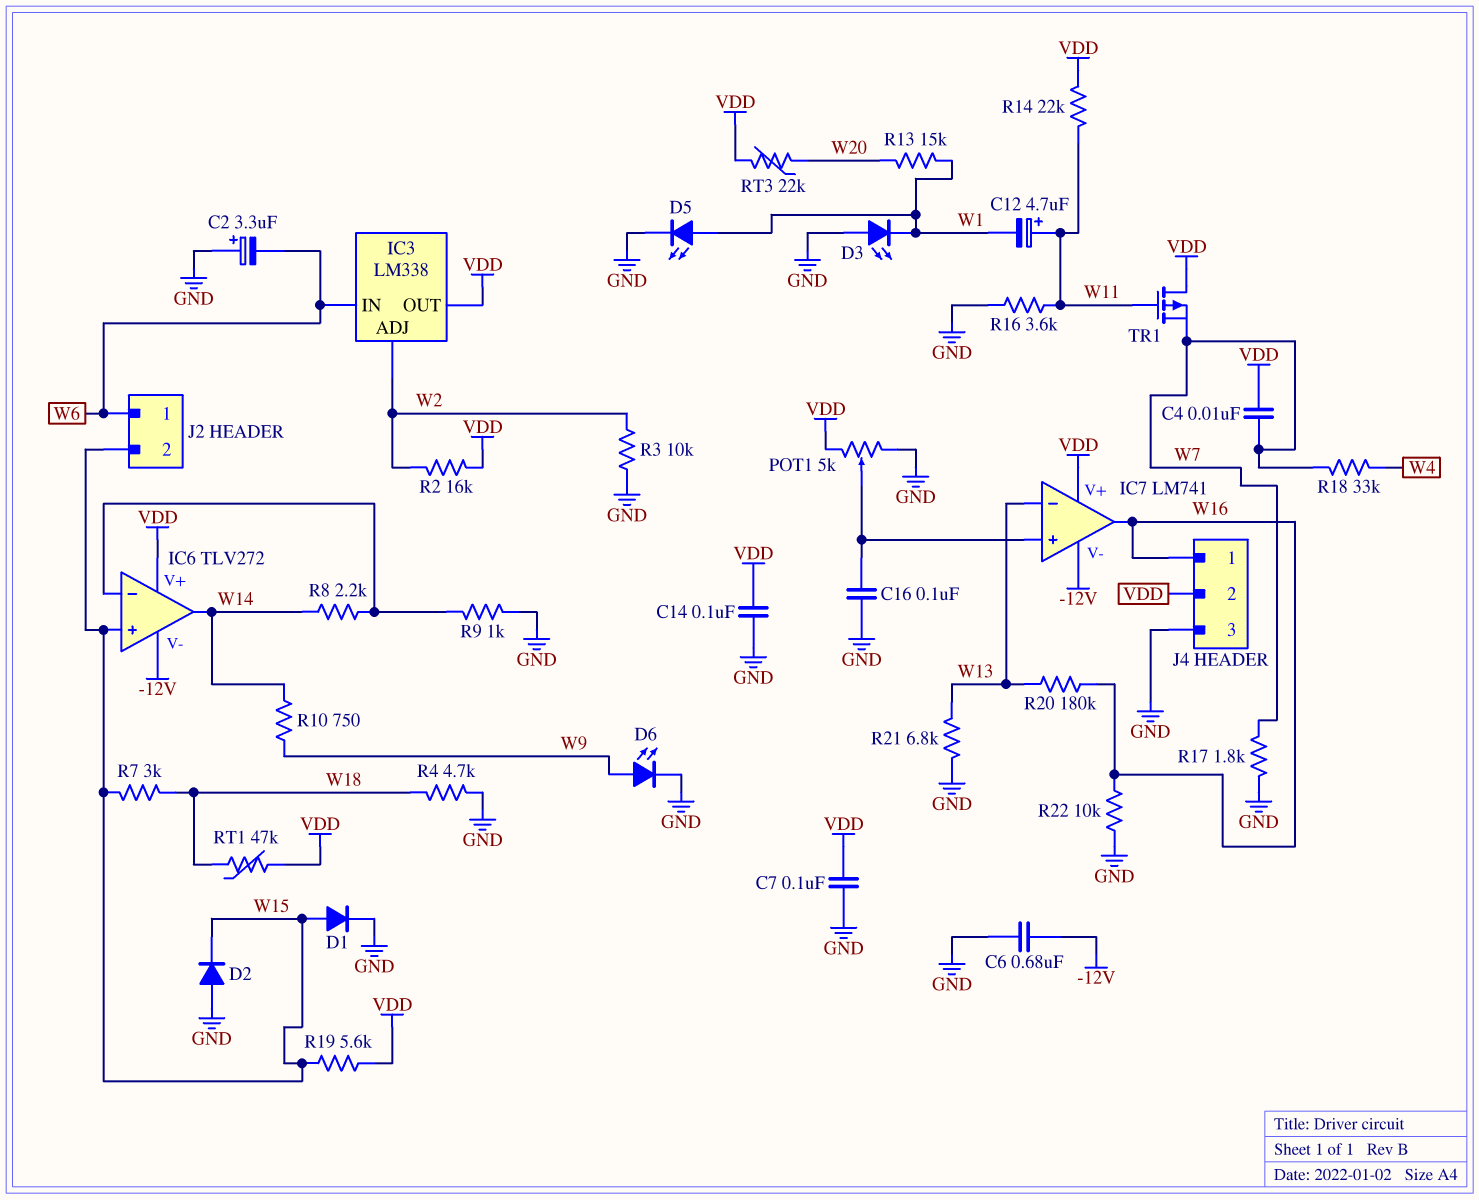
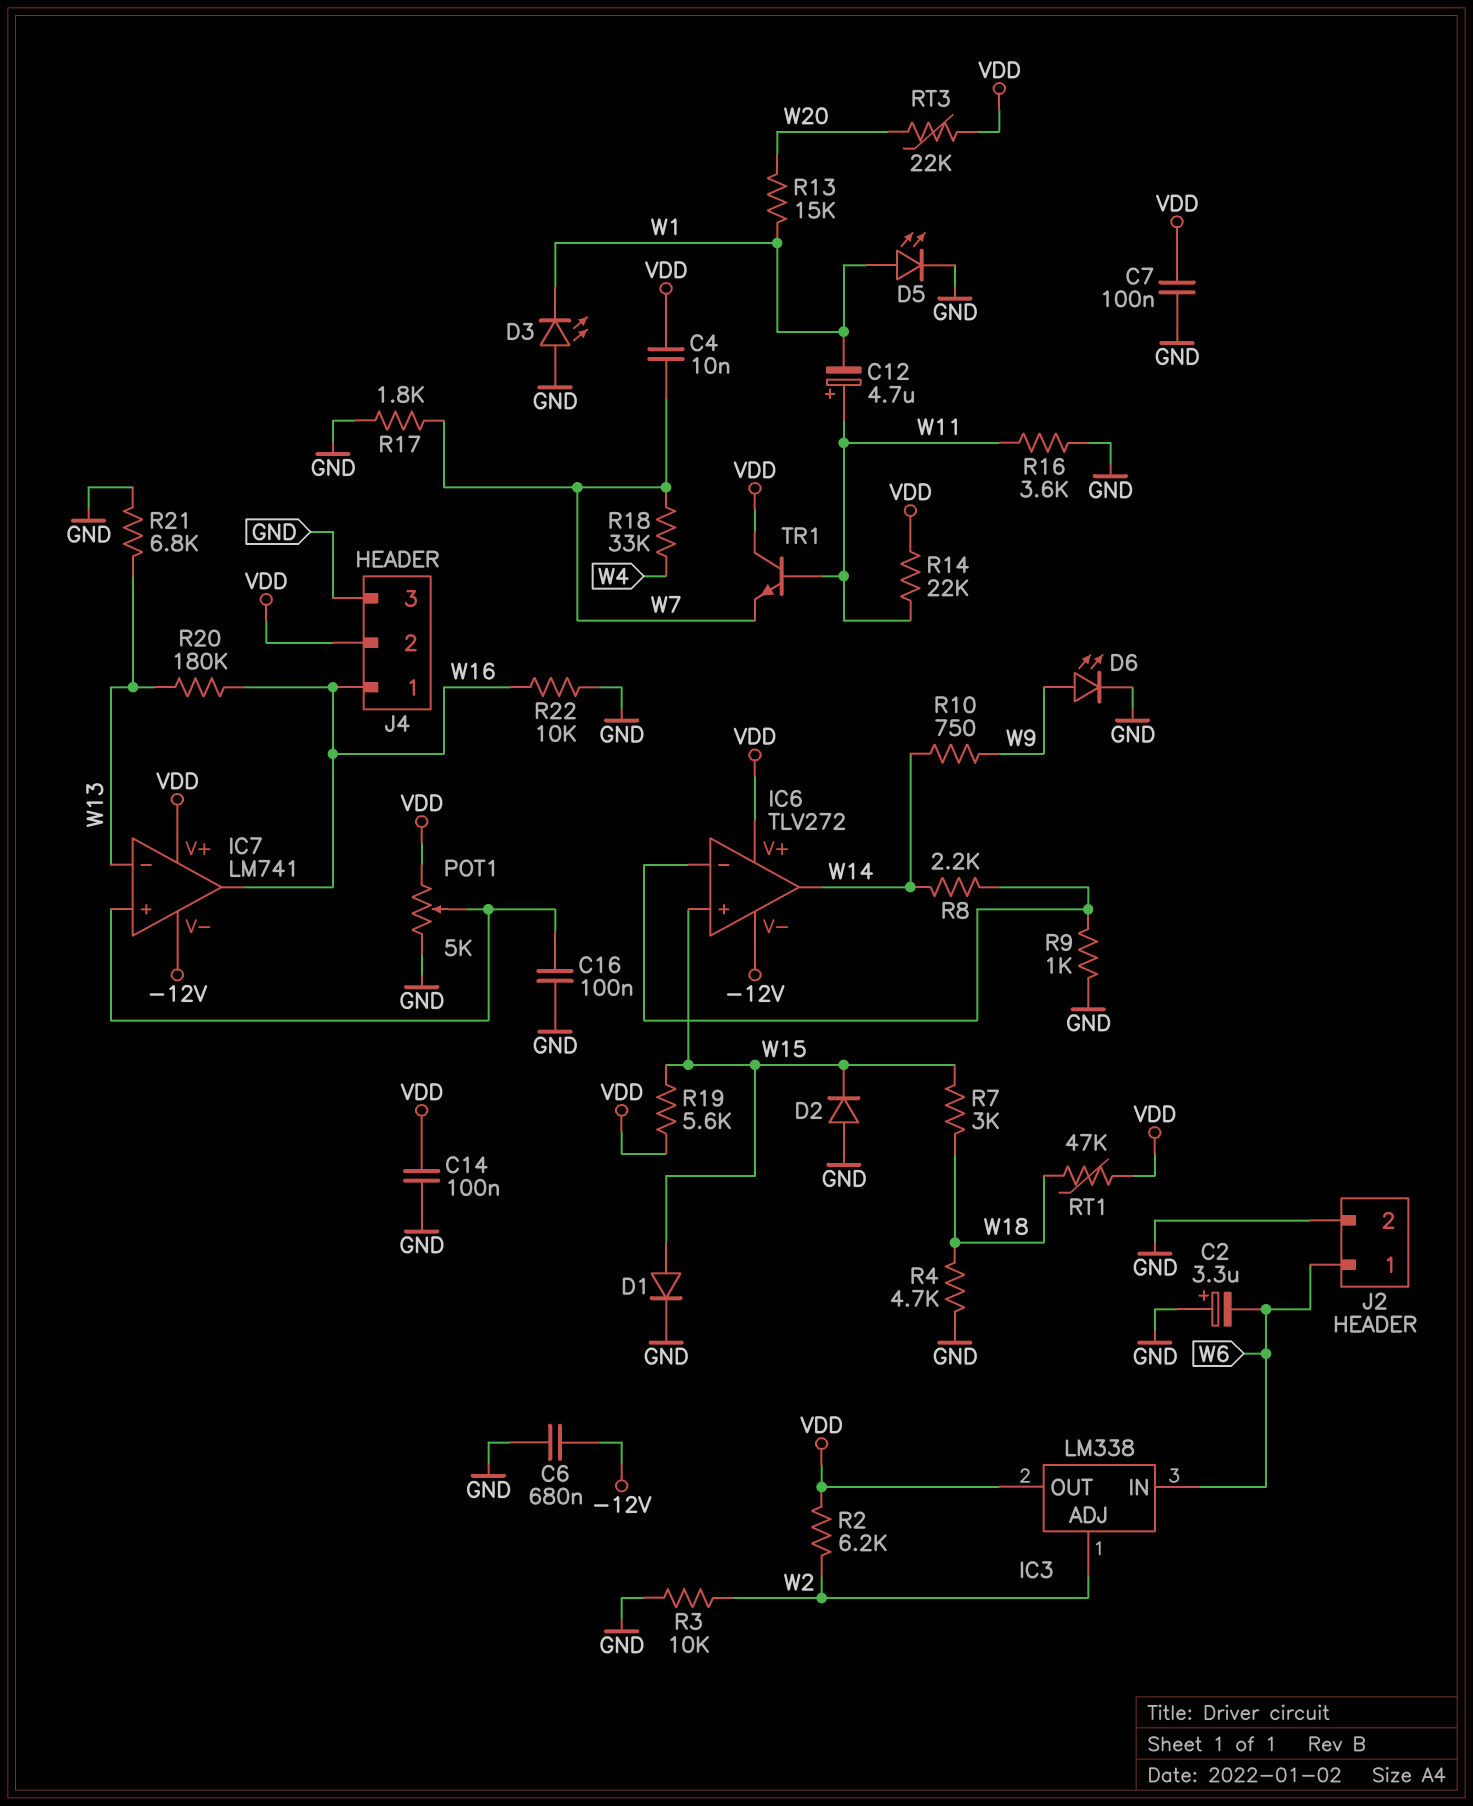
J2 pin 2: W15 -> GND
R2: 16k (VDD, W2) -> 6.2k (VDD, W2)
TR1: PMOS (G W11, D VDD, S W7) -> NPN (B W11, C VDD, E W7)

